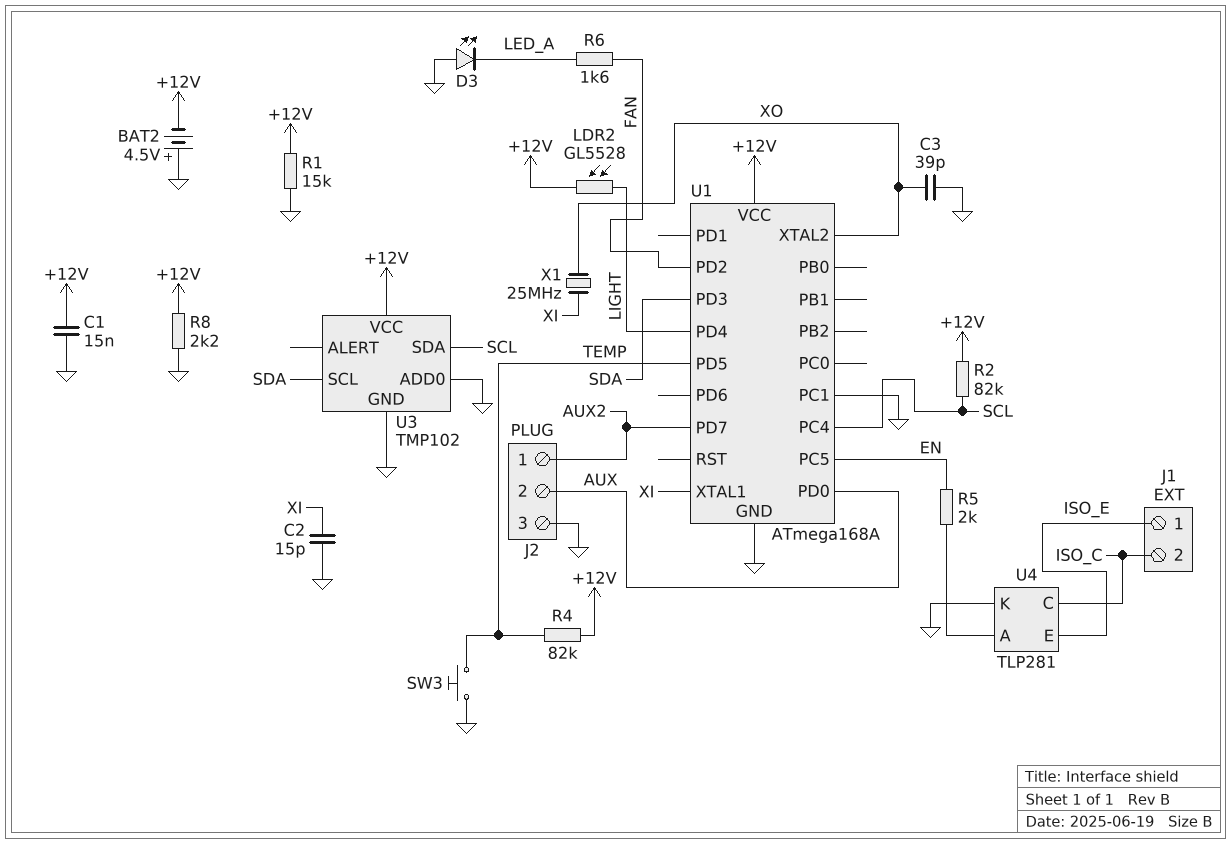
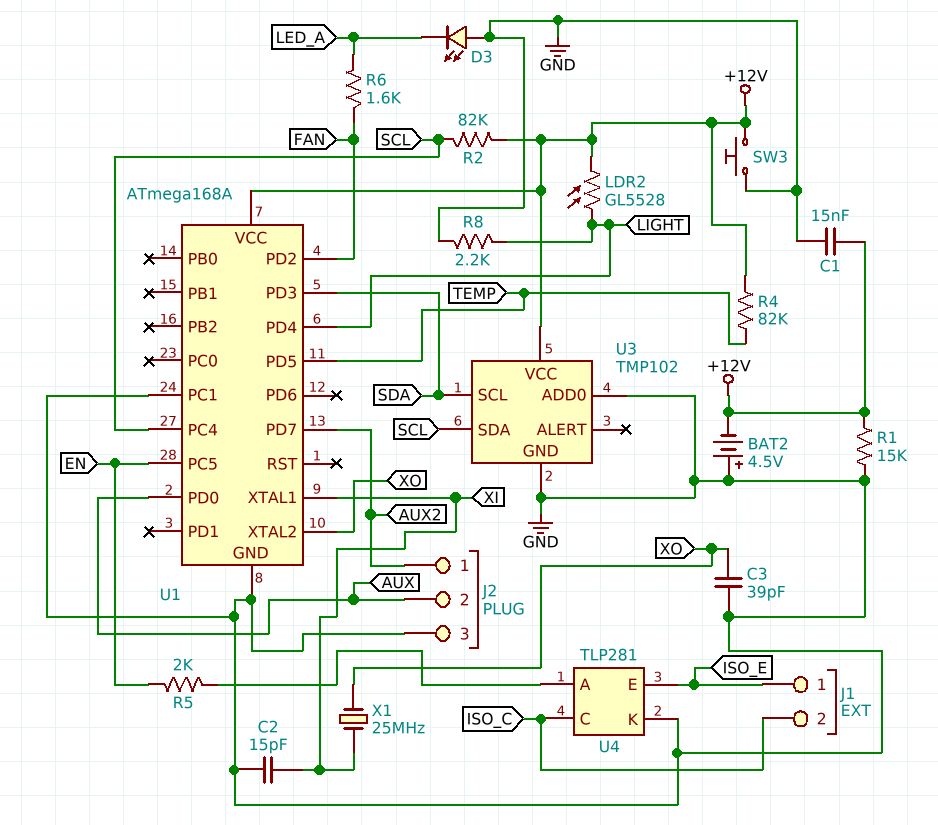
R8: 2.2k (+12V, GND) -> 2.2k (GND, LIGHT)
SW3: button (GND, TEMP) -> button (+12V, GND)

